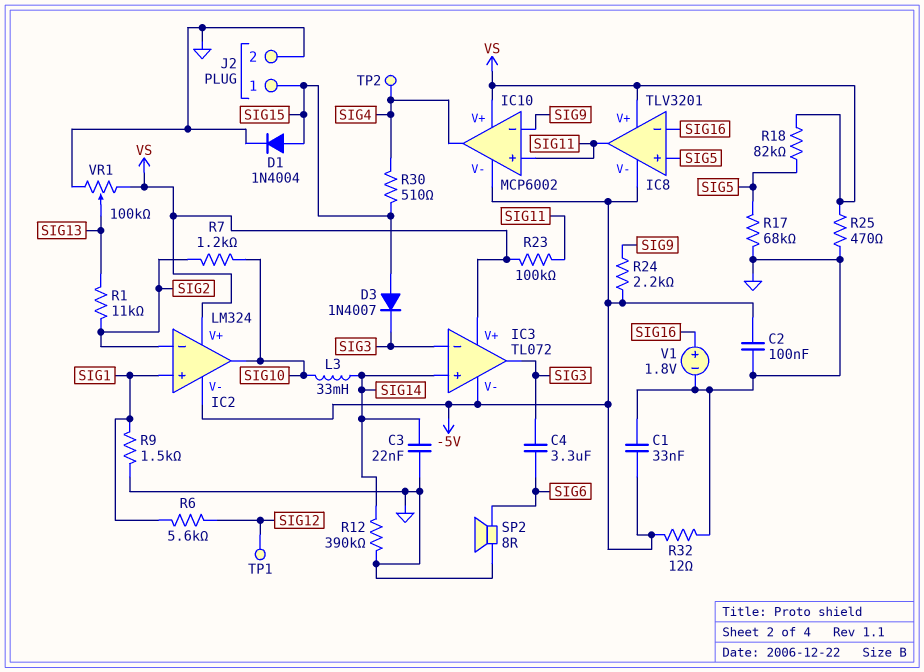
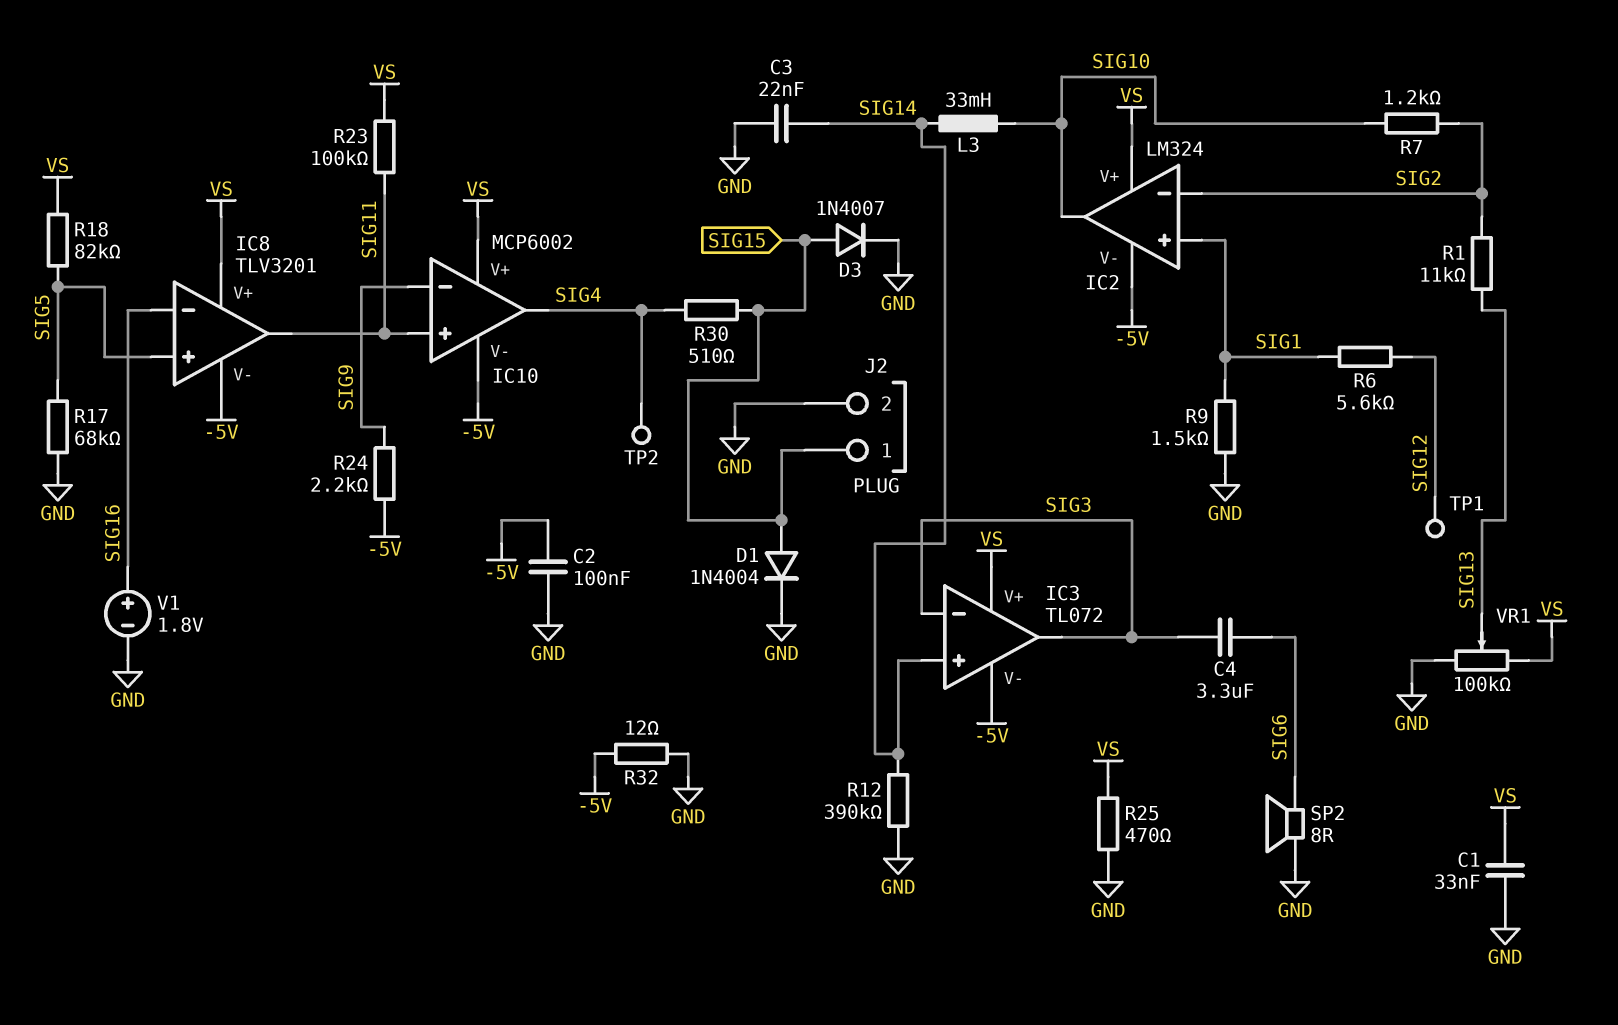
C1: 33nF (-5V, GND) -> 33nF (GND, VS)
D3: diode 1N4007 (A SIG15, K SIG3) -> diode 1N4007 (A SIG15, K GND)

